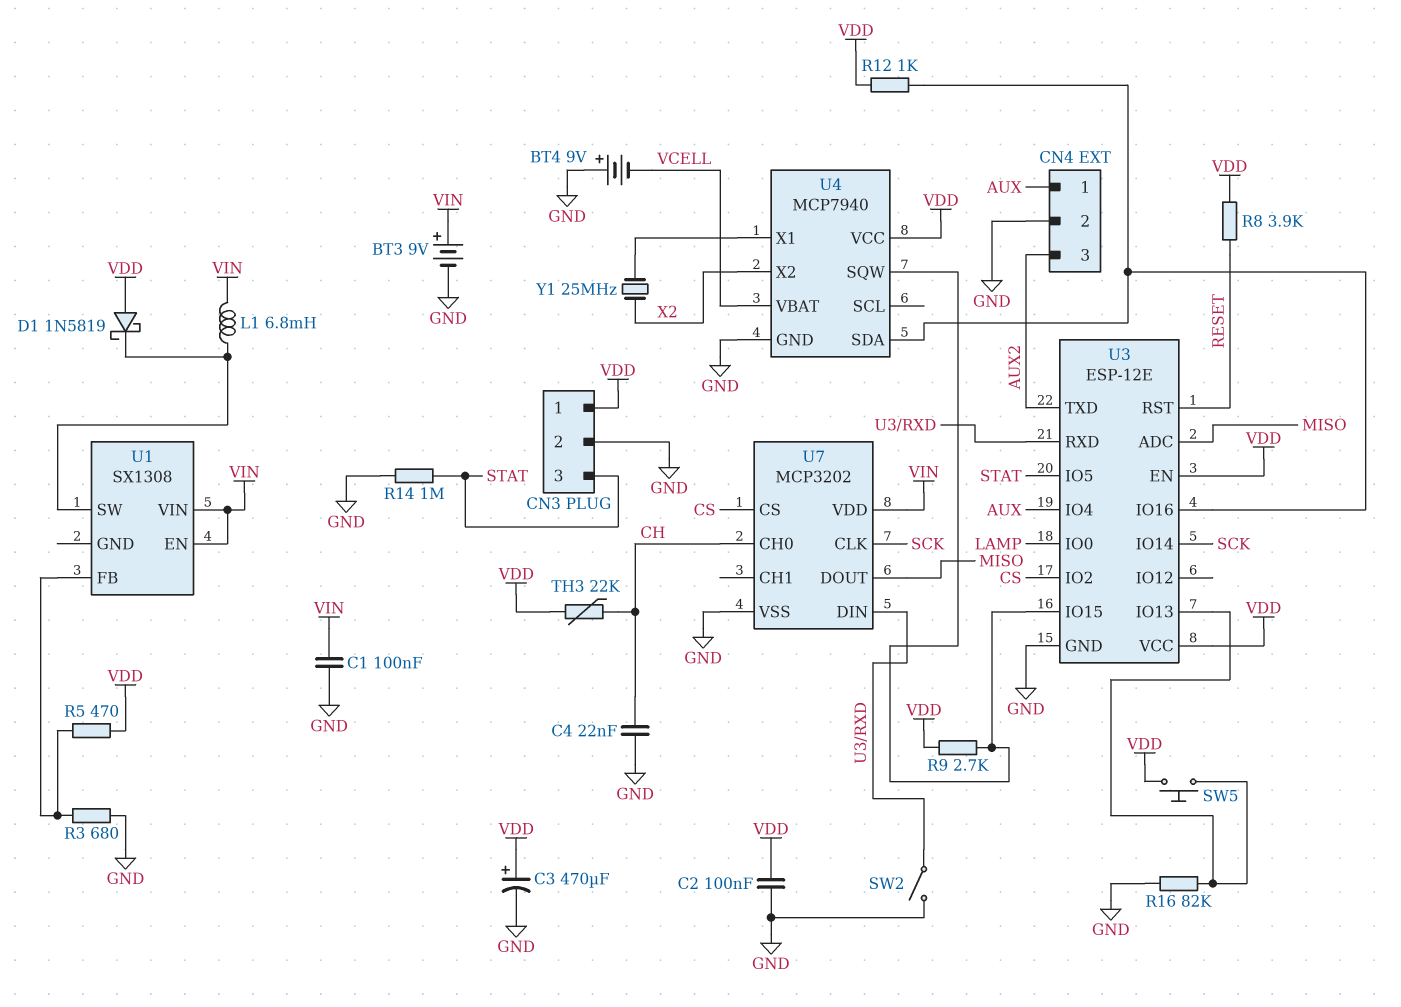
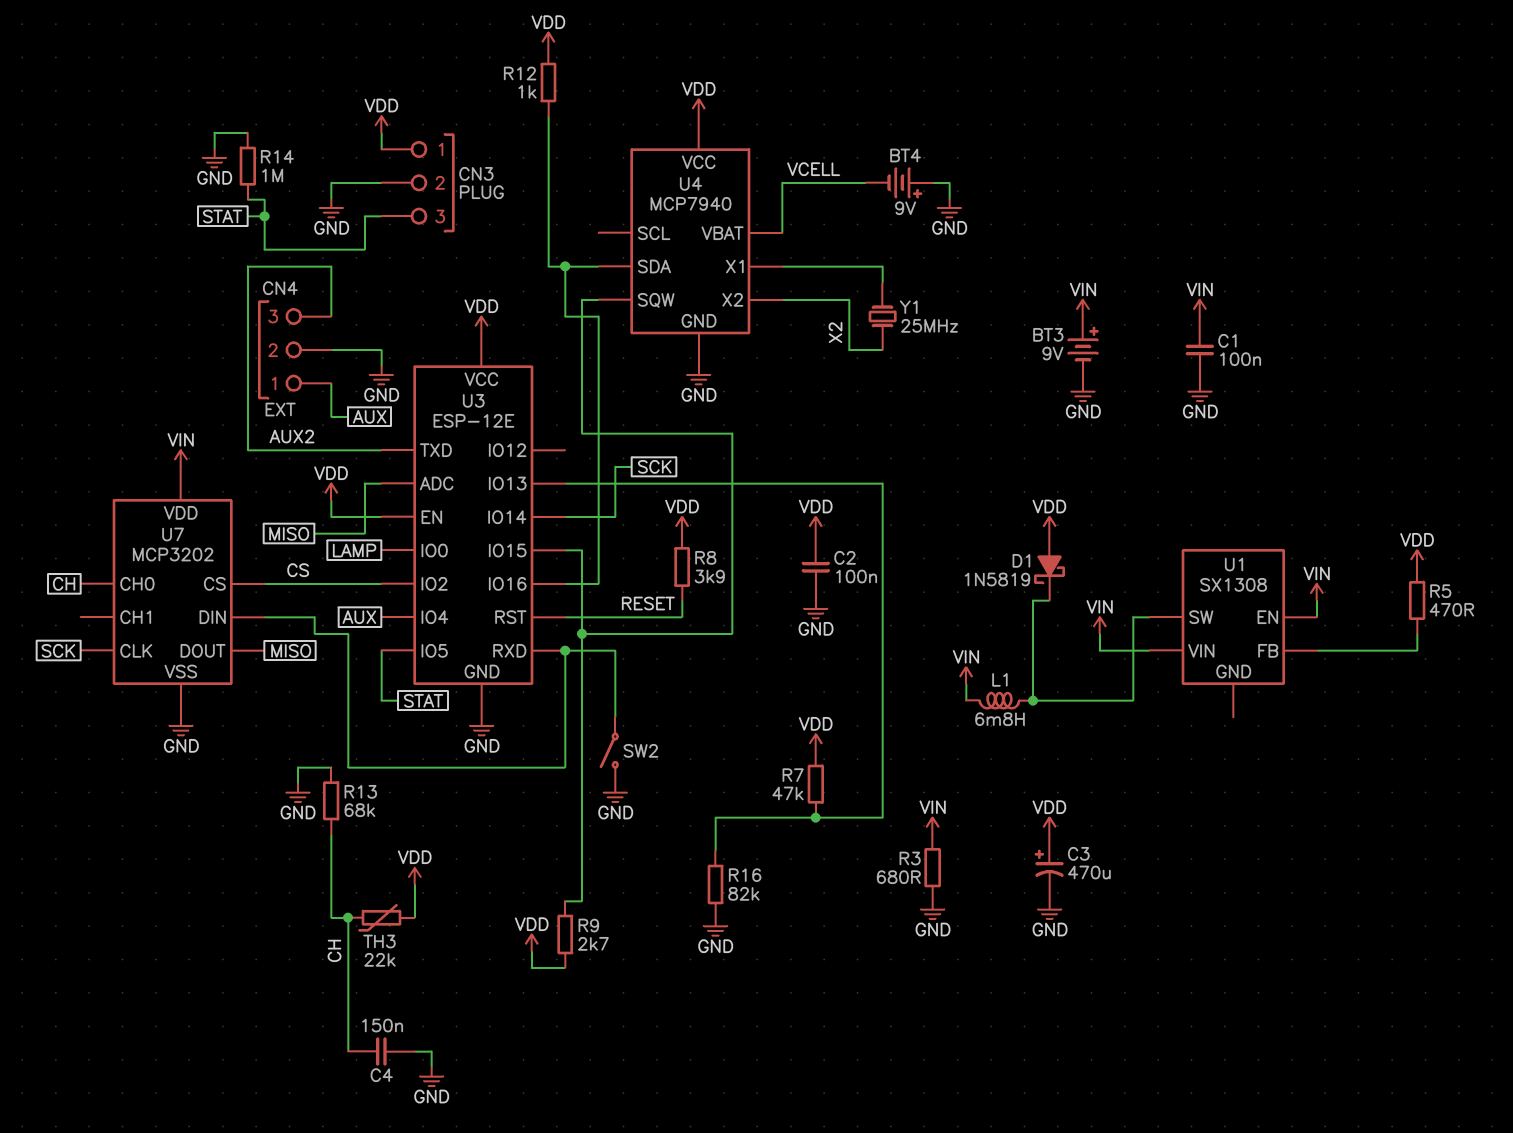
C4: 22nF (CH, GND) -> 150nF (CH, GND)
R3: 680 (GND, U1/FB) -> 680 (GND, VIN)
R7: none -> 47k (U3/IO13, VDD)
R13: none -> 68k (CH, GND)
SW5: button (U3/IO13, VDD) -> none

